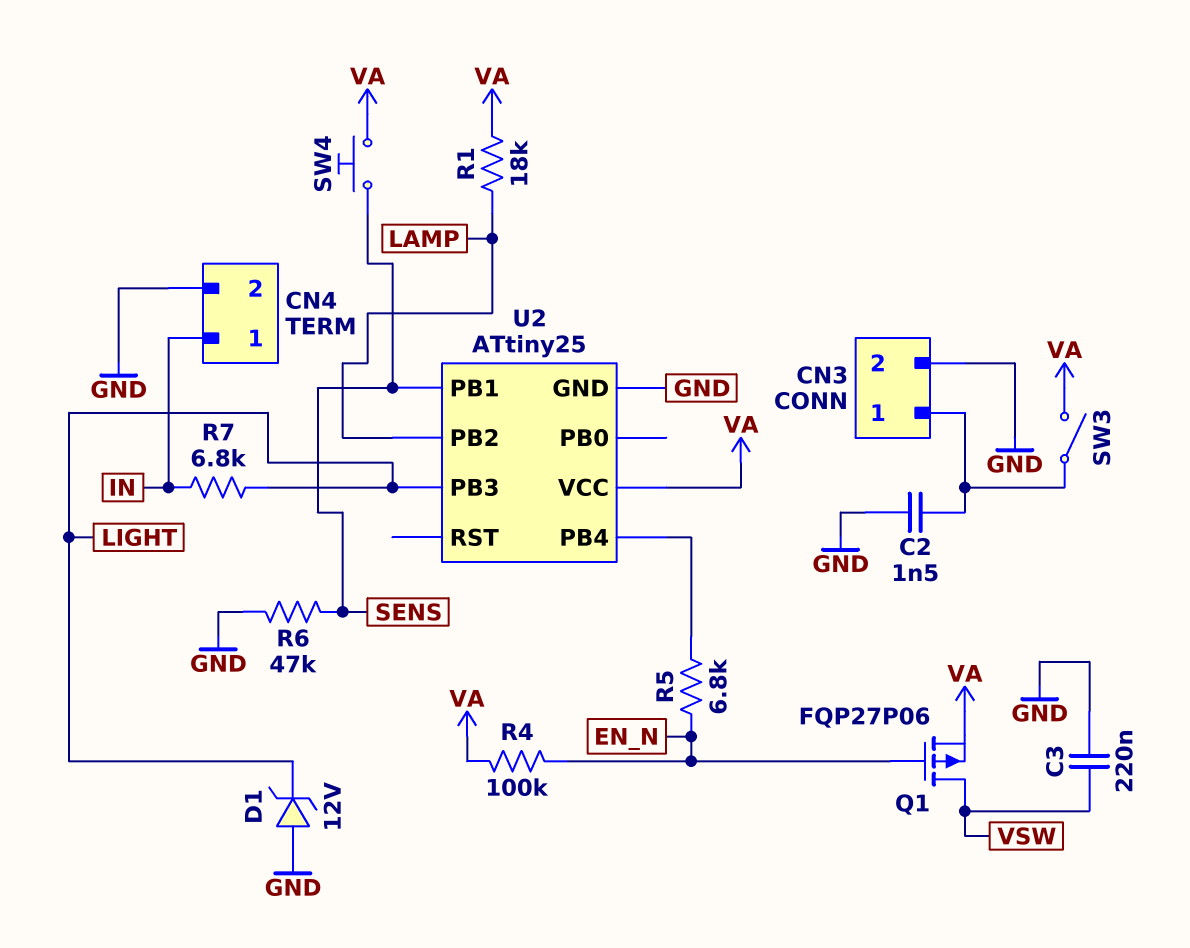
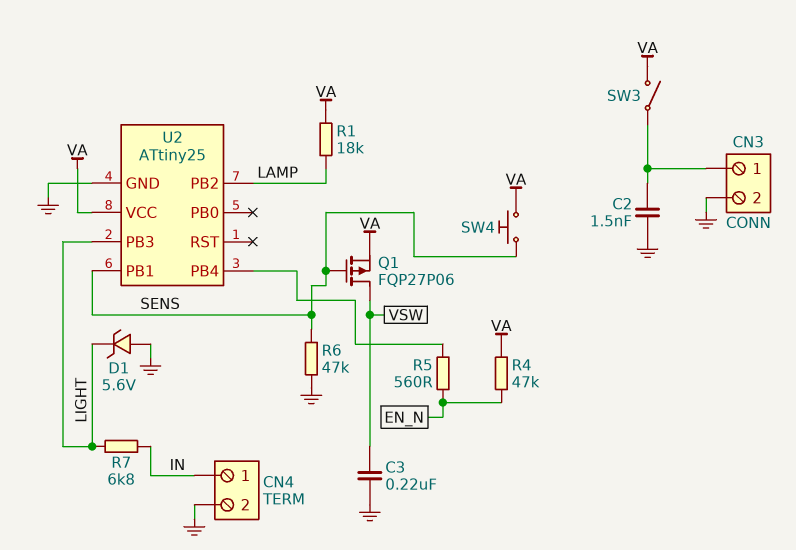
D1: zener 12V (A GND, K LIGHT) -> zener 5.6V (A GND, K LIGHT)
Q1: PMOS FQP27P06 (G EN_N, D VSW, S VA) -> PMOS FQP27P06 (G SENS, D VSW, S VA)
R4: 100k (EN_N, VA) -> 47k (EN_N, VA)
R5: 6.8k (EN_N, U2/PB4) -> 560 (EN_N, U2/PB4)

